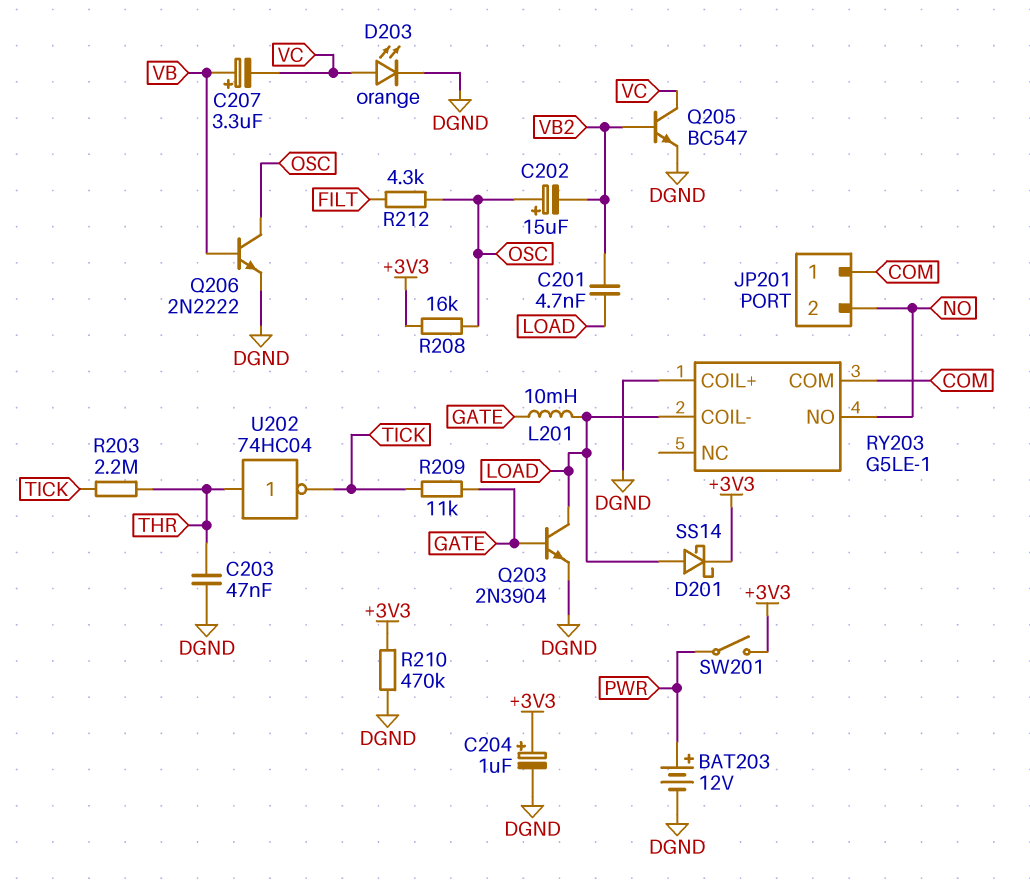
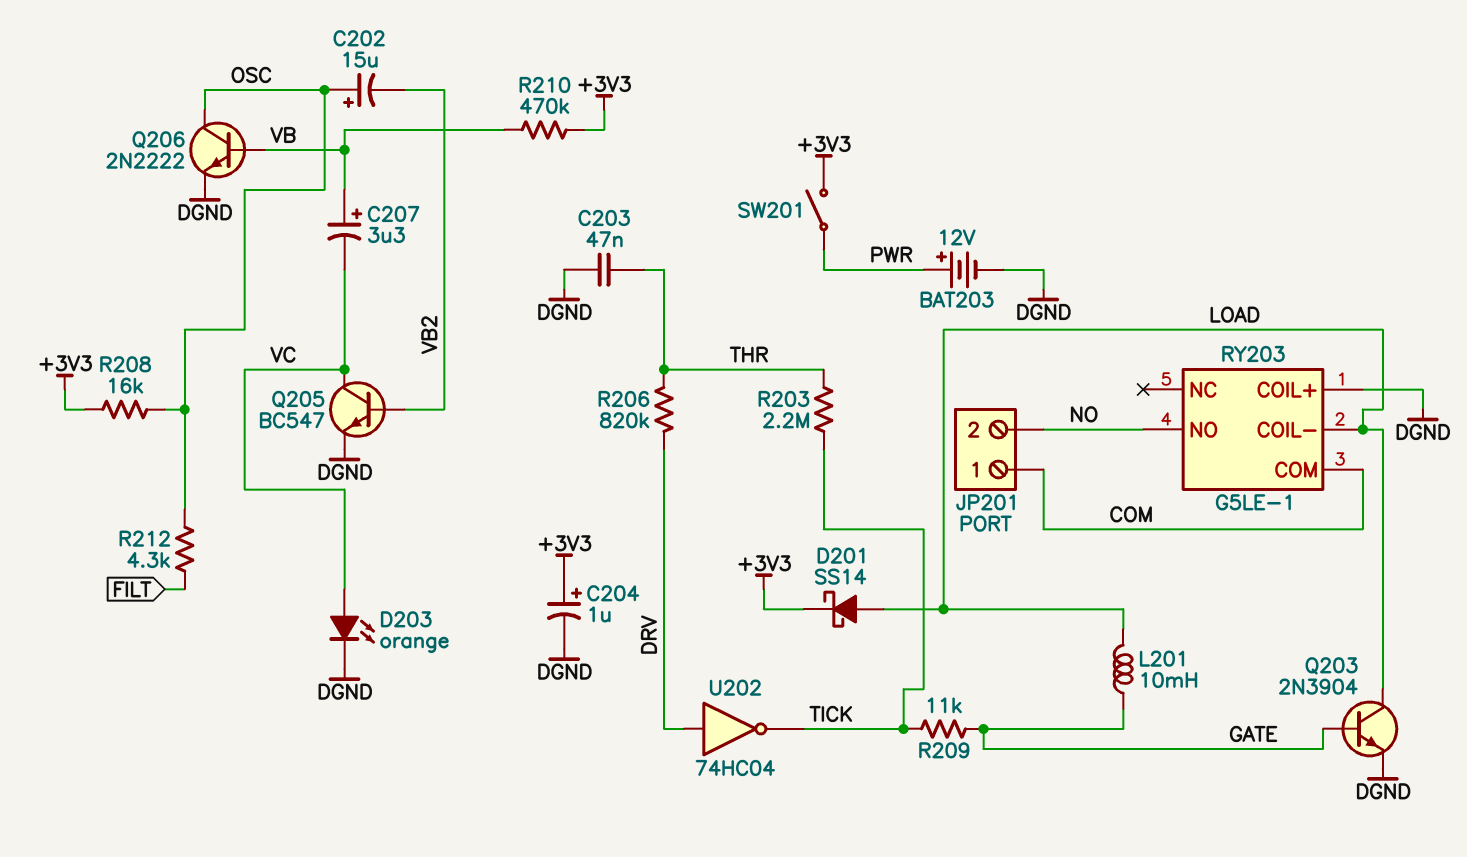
C201: 4.7nF (LOAD, VB2) -> none
R206: none -> 820k (DRV, THR)
R210: 470k (+3V3, DGND) -> 470k (+3V3, VB)
U202: NOT 74HC04 (in THR, out TICK) -> NOT 74HC04 (in DRV, out TICK)

